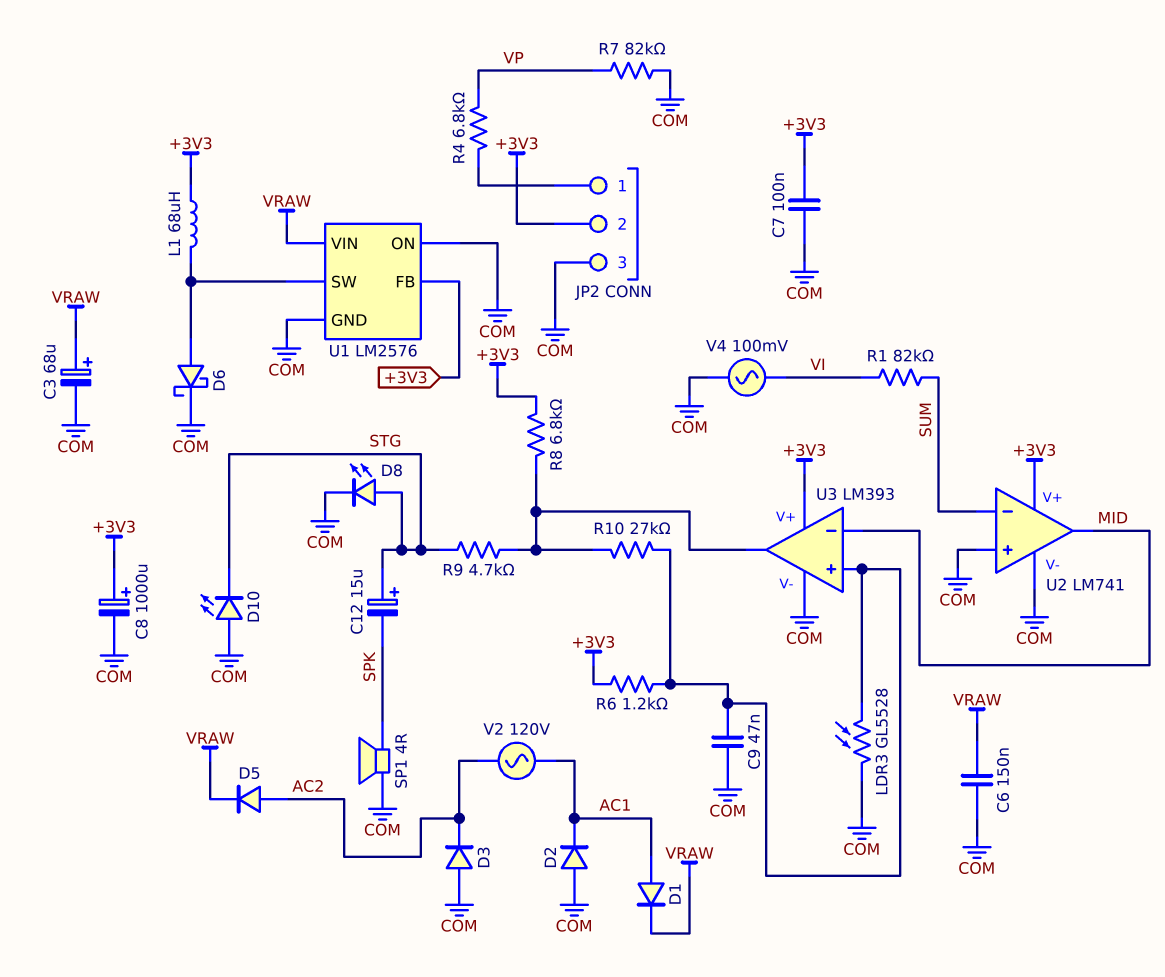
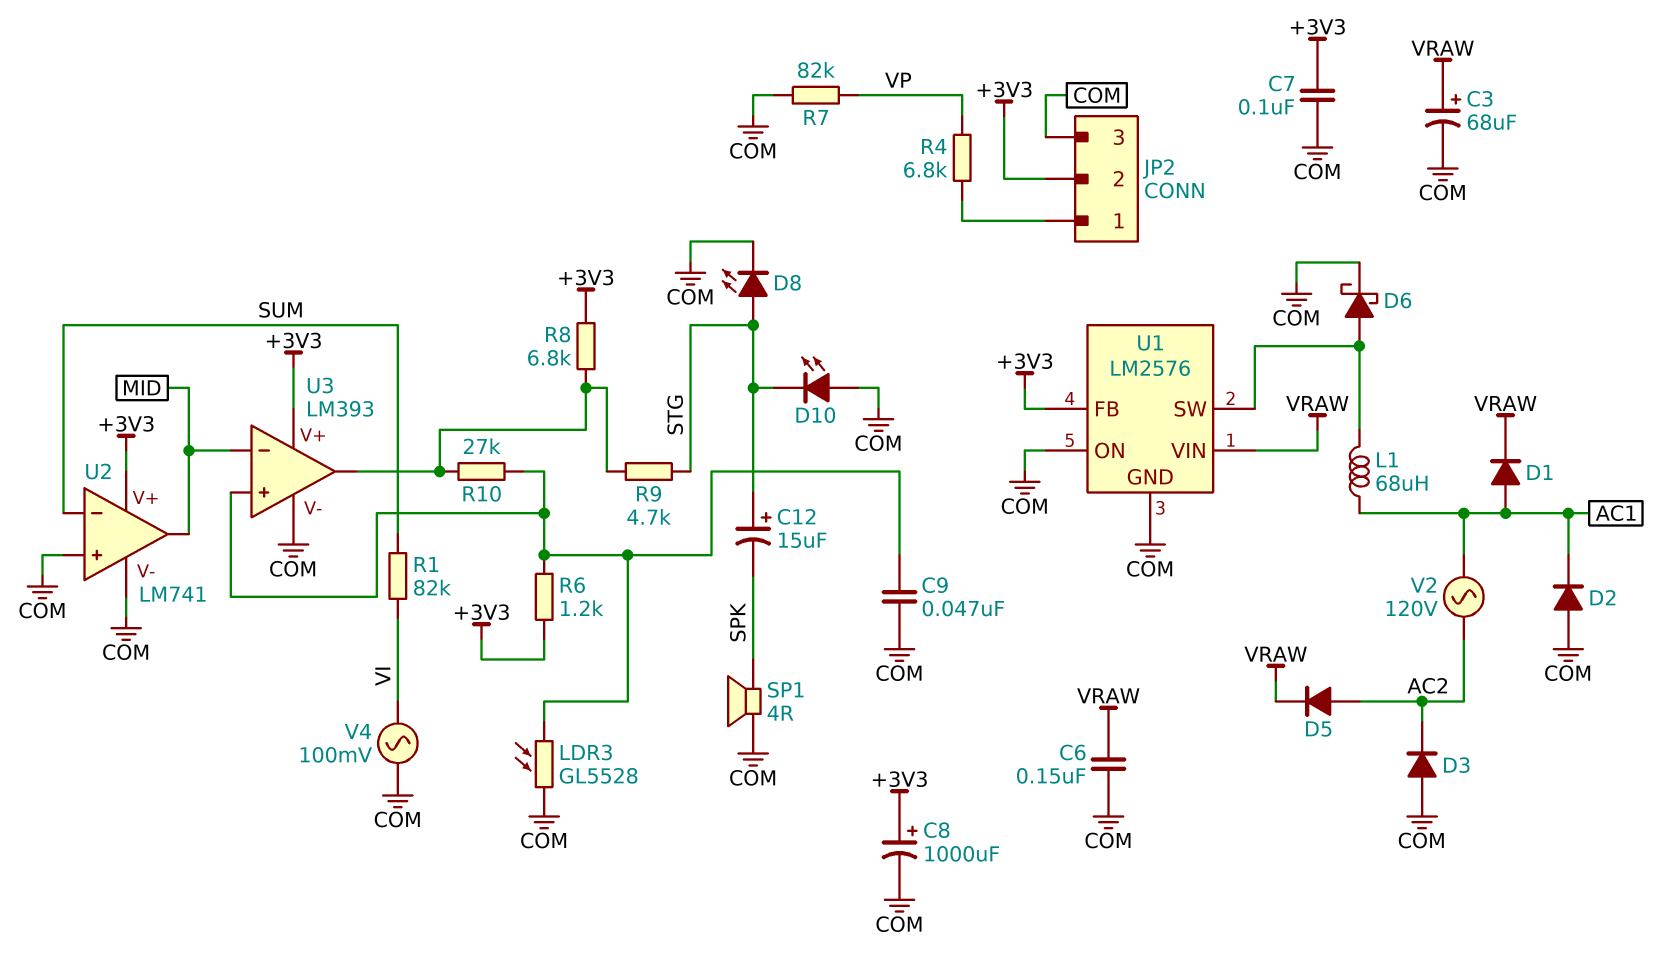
L1: 68uH (+3V3, U1/SW) -> 68uH (AC1, U1/SW)

